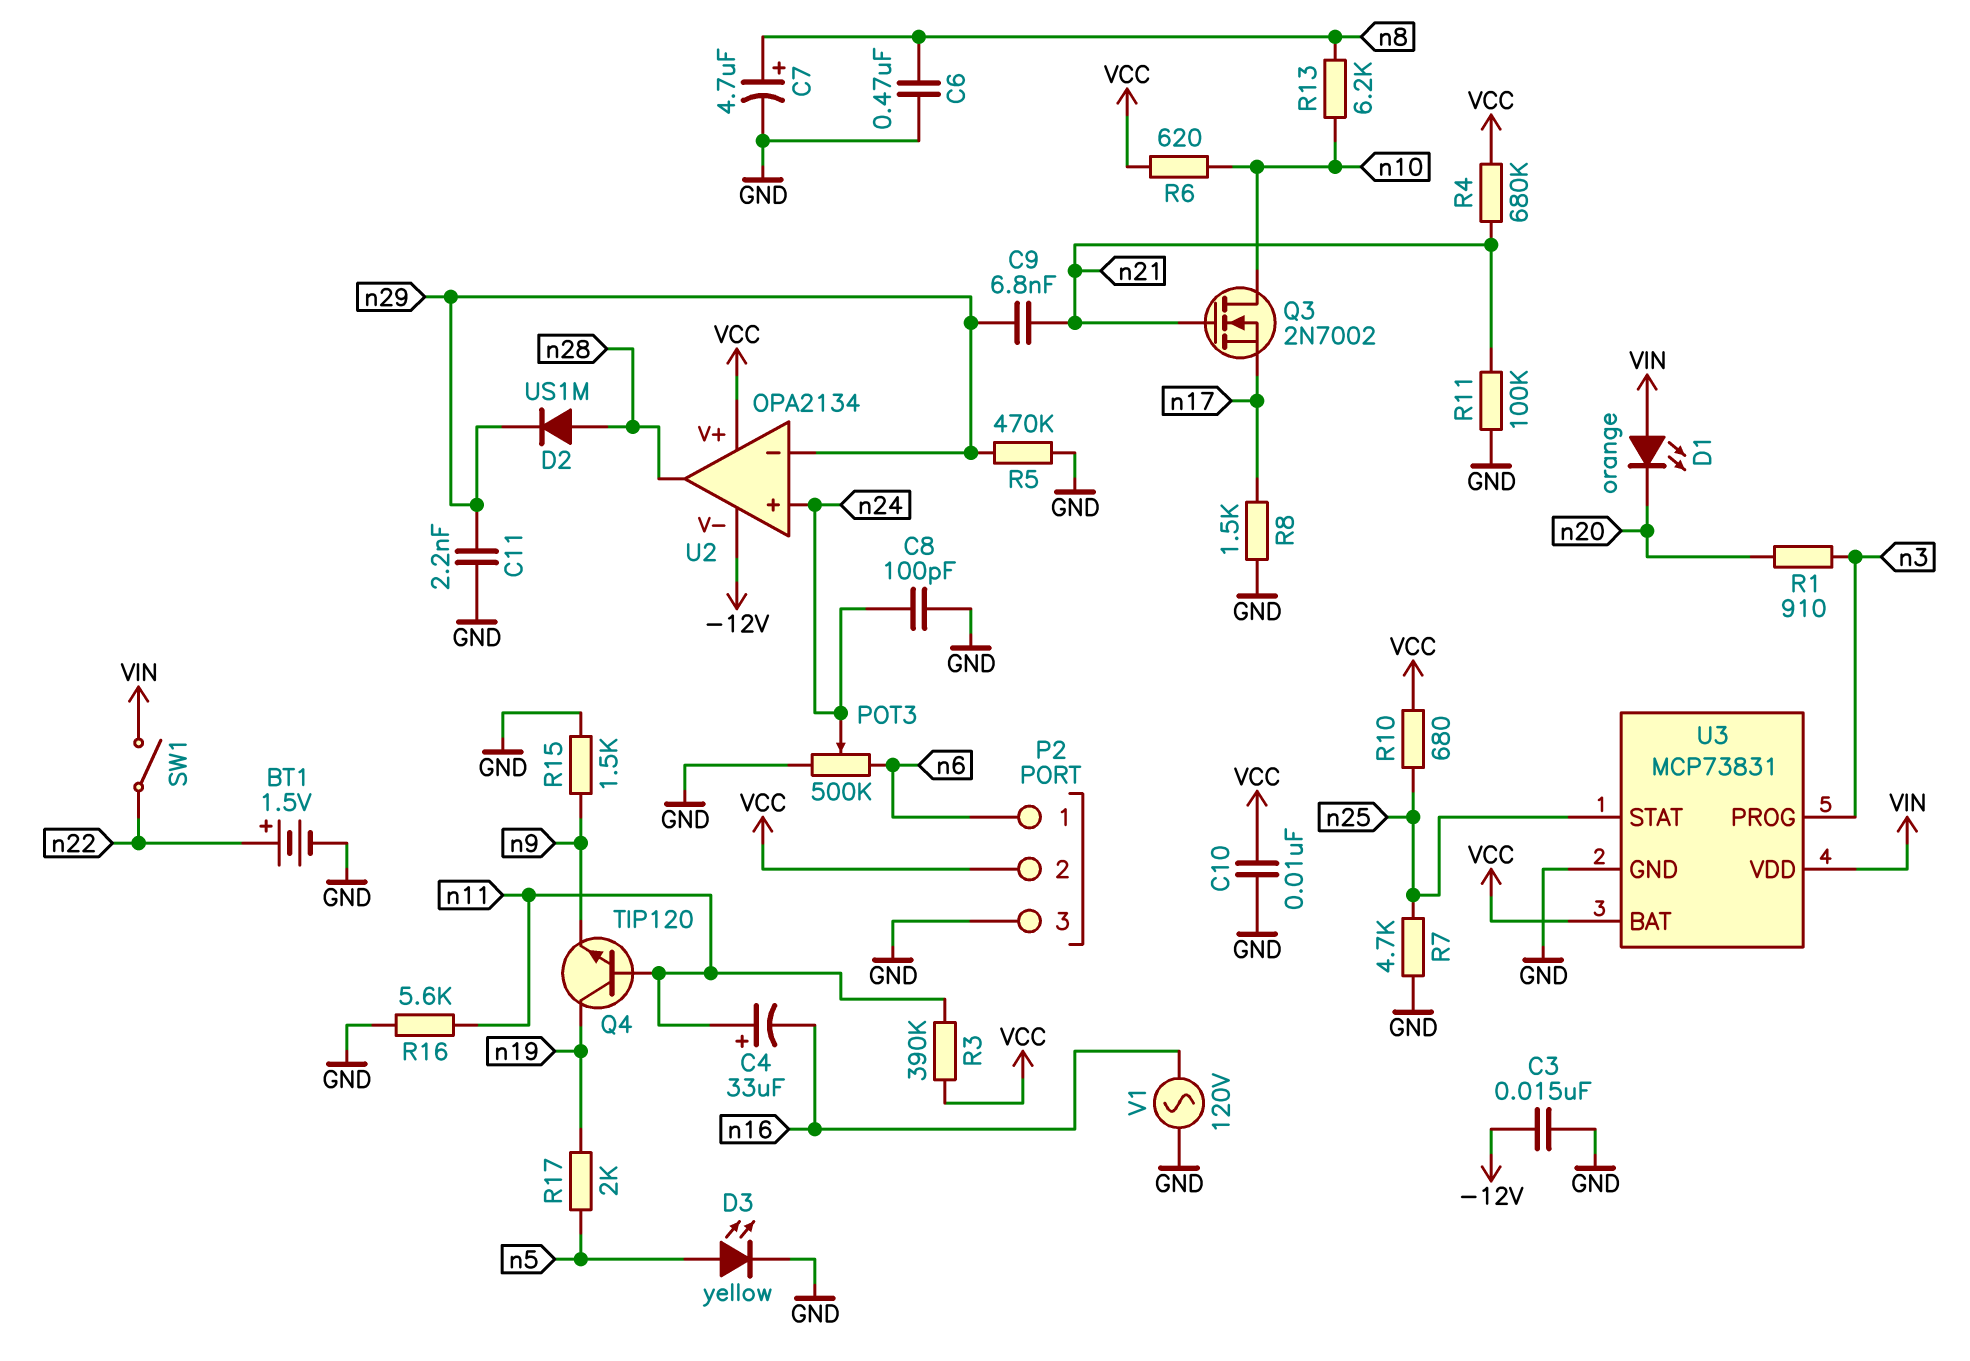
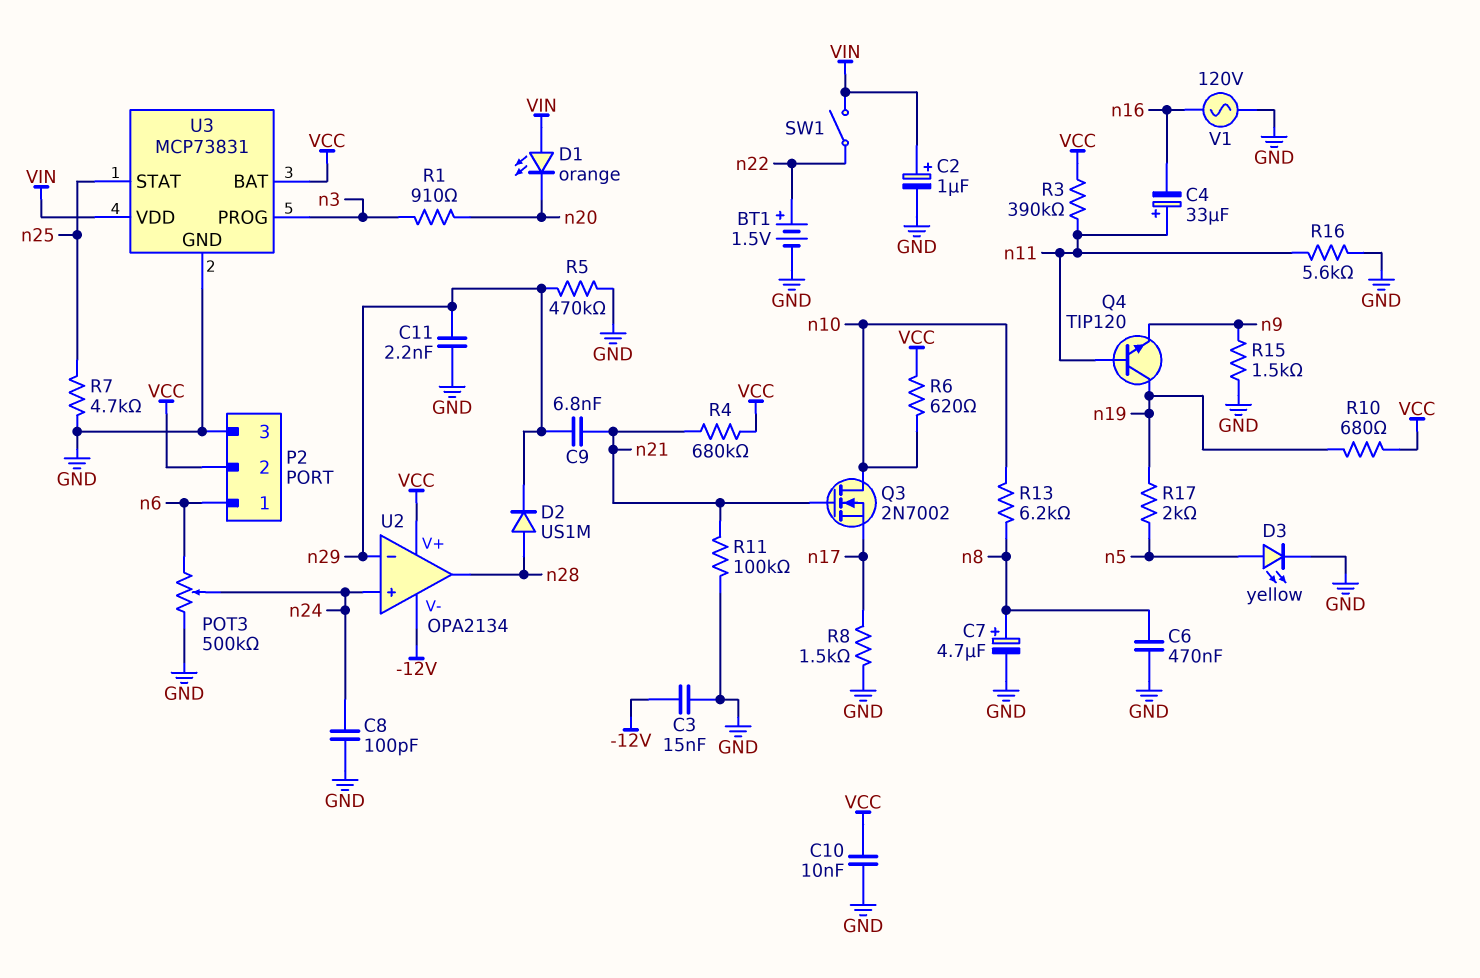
C2: none -> 1uF (plus VIN, minus GND)
R10: 680 (VCC, n25) -> 680 (VCC, n19)

